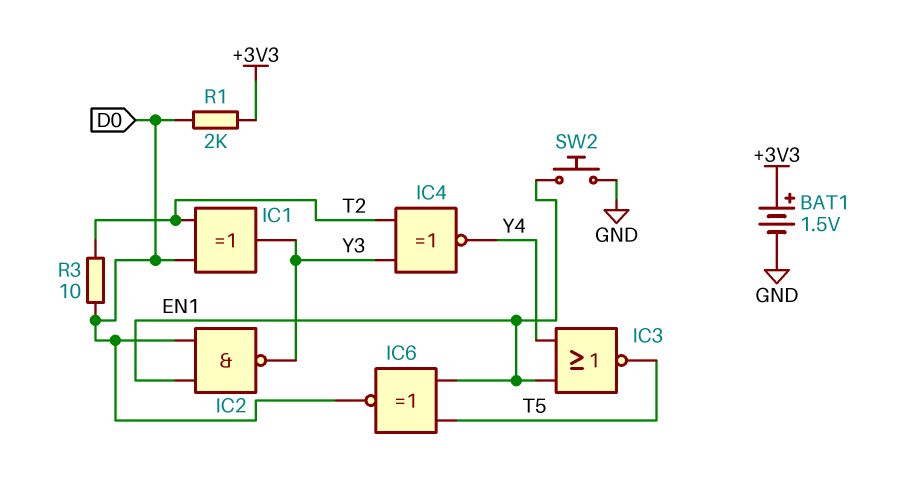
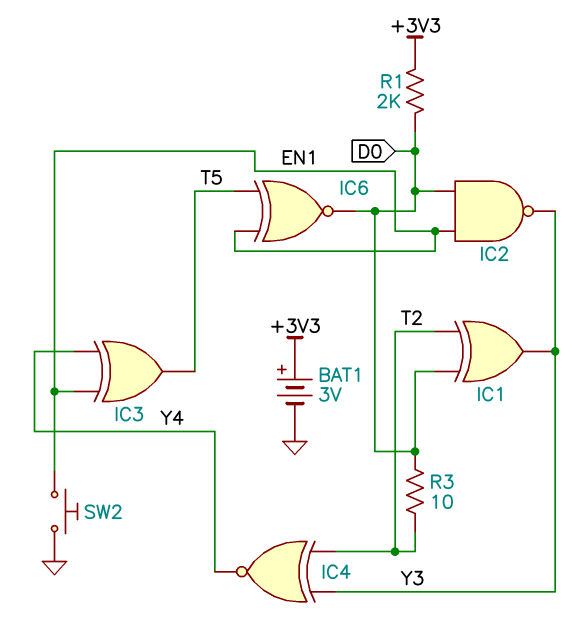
BAT1: 1.5V (plus +3V3, minus GND) -> 3V (plus +3V3, minus GND)
IC3: NOR (in EN1, in Y4, out T5) -> XOR (in EN1, in Y4, out T5)

